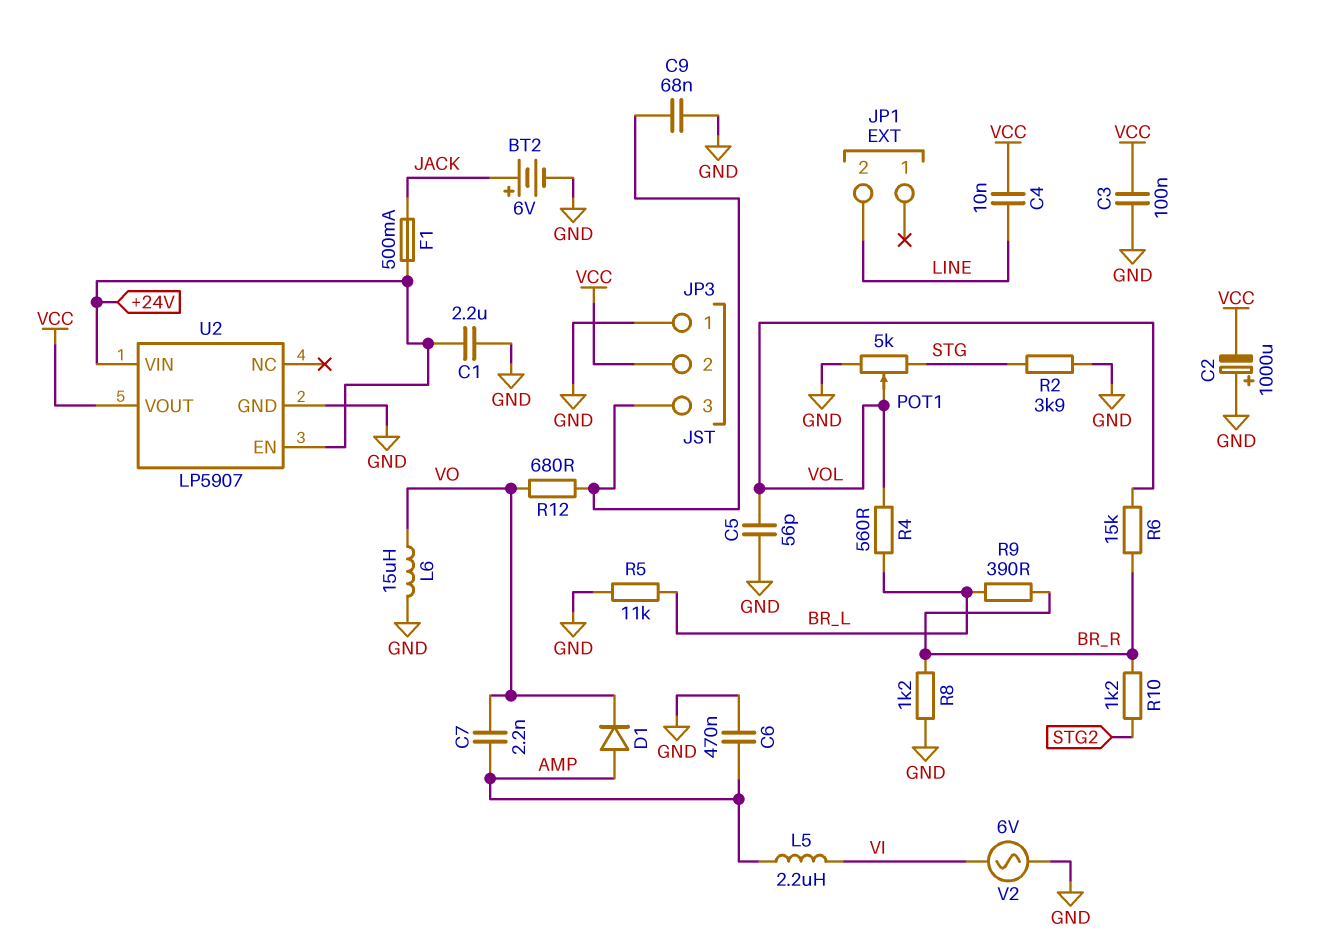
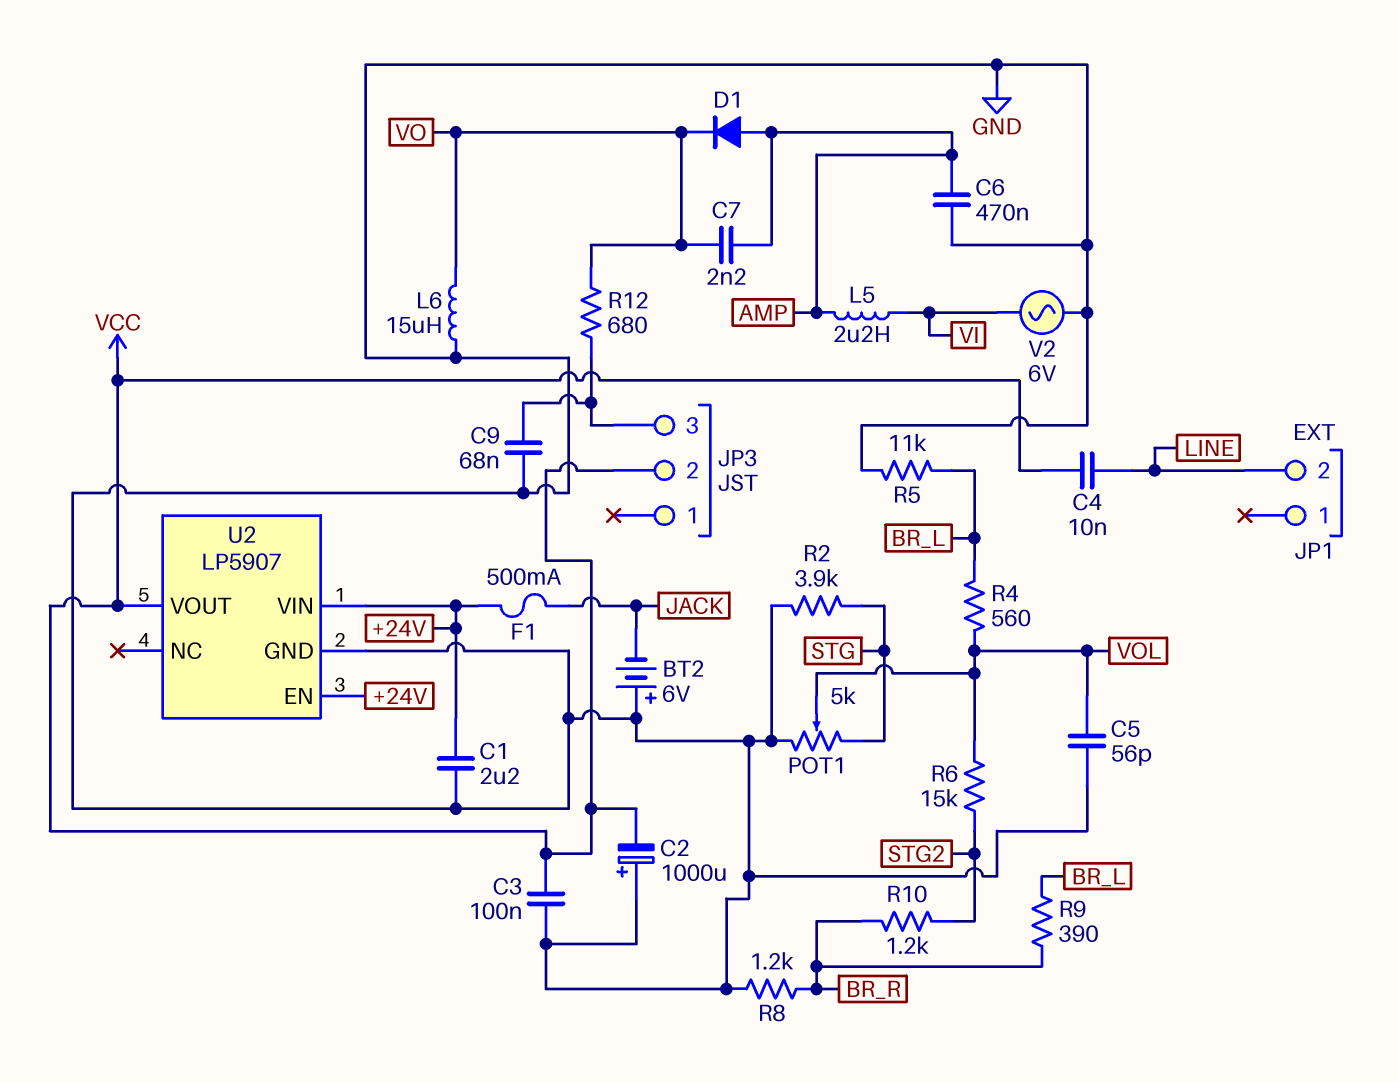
BT2: 6V (plus JACK, minus GND) -> 6V (plus GND, minus JACK)
JP3 pin 1: GND -> none
R6: 15k (BR_R, VOL) -> 15k (STG2, VOL)

